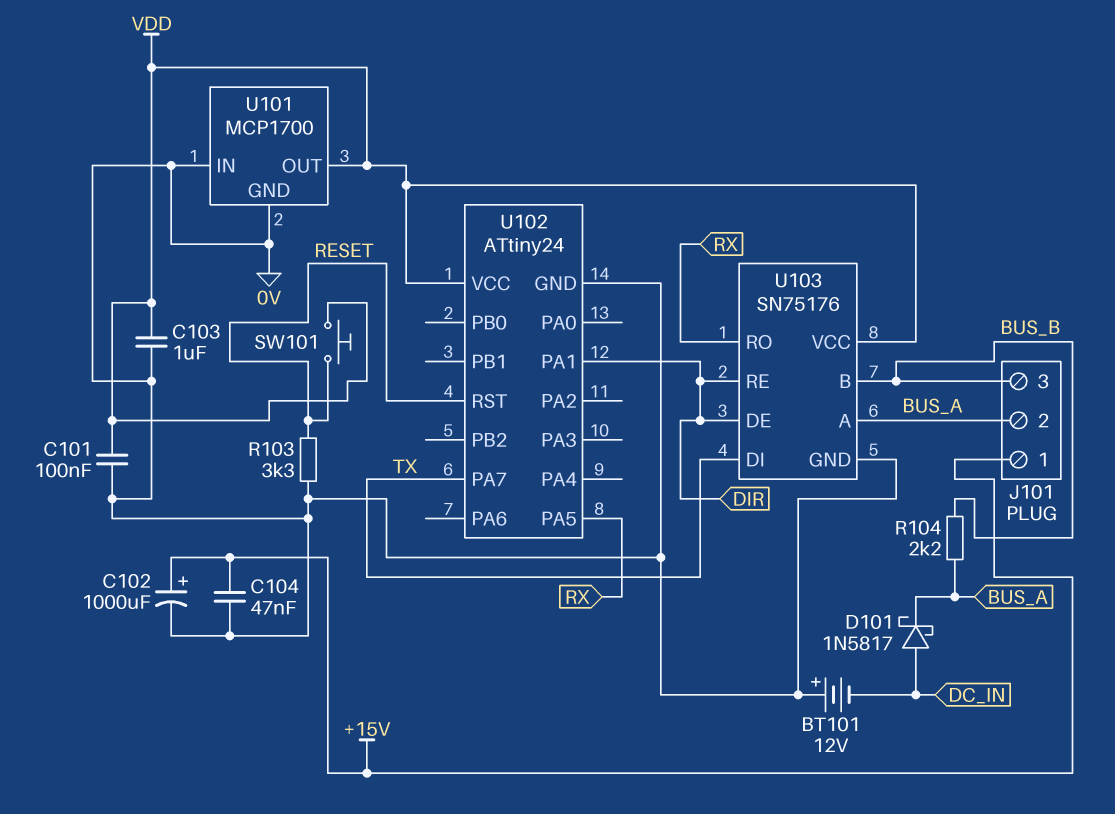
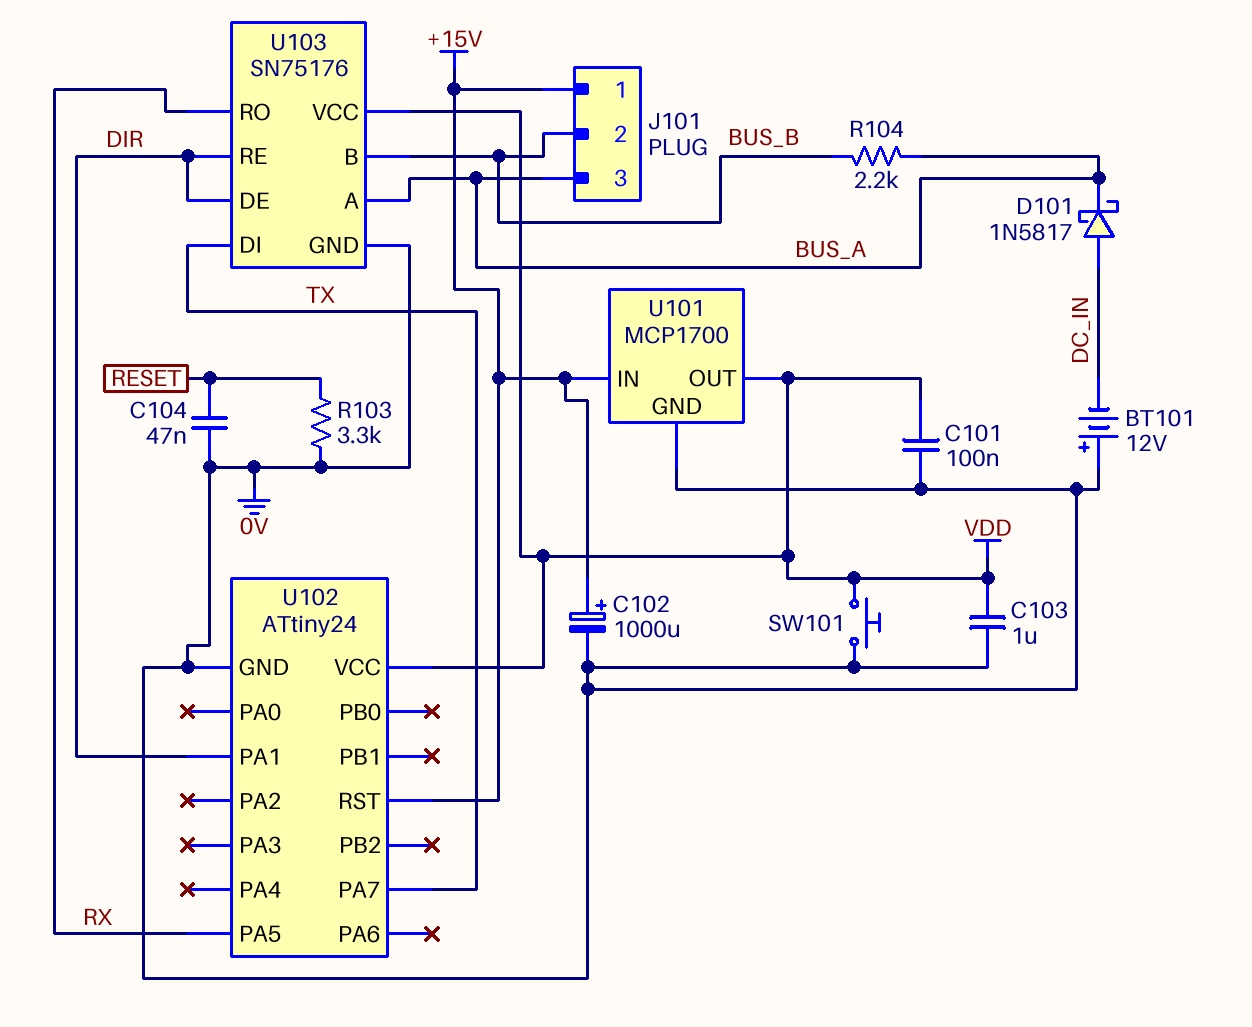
C104: 47nF (+15V, 0V) -> 47nF (0V, RESET)
J101 pin 2: BUS_A -> BUS_B
J101 pin 3: BUS_B -> BUS_A
SW101: button (RESET, VDD) -> button (0V, VDD)
U101 pin IN: 0V -> +15V
U102 pin RST: RESET -> +15V

